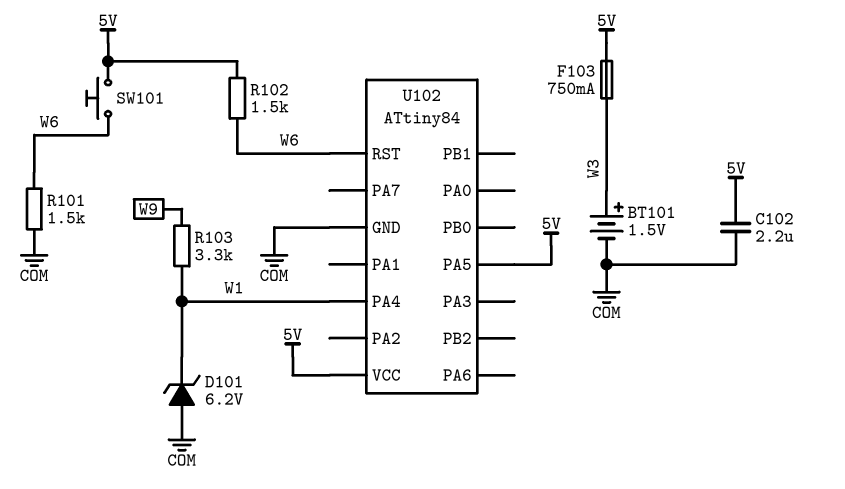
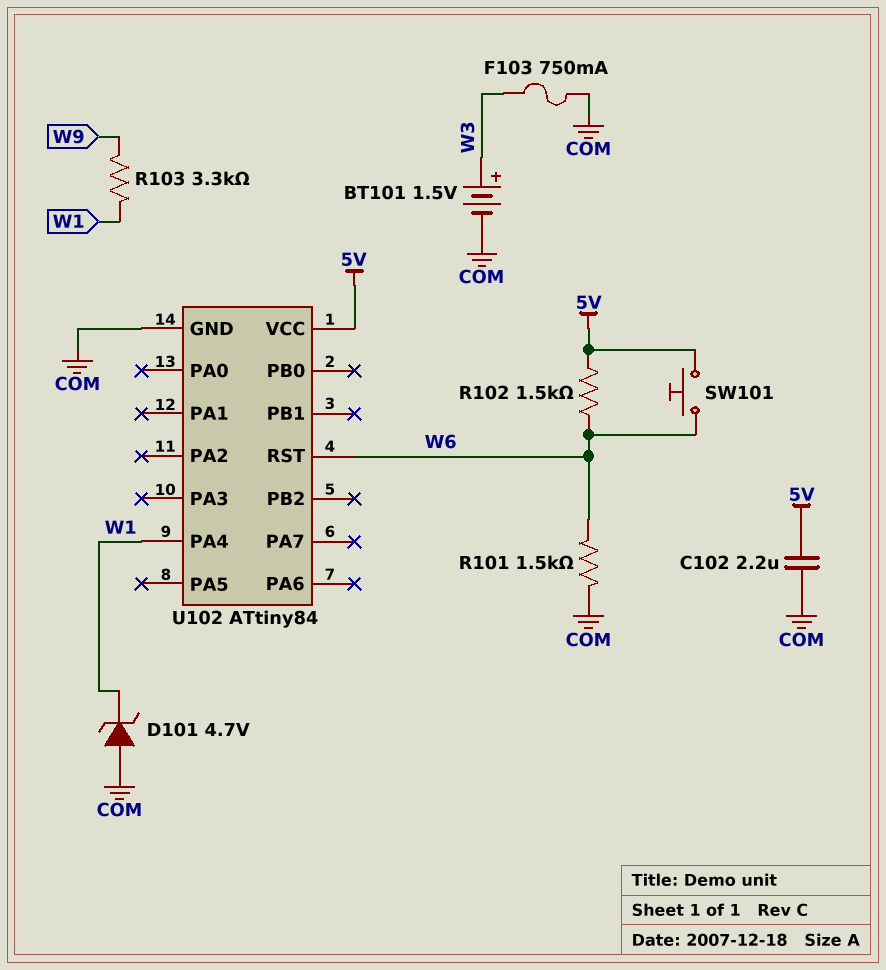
D101: zener 6.2V (A COM, K W1) -> zener 4.7V (A COM, K W1)
F103: 750mA (5V, W3) -> 750mA (COM, W3)
U102 pin PA5: 5V -> none

